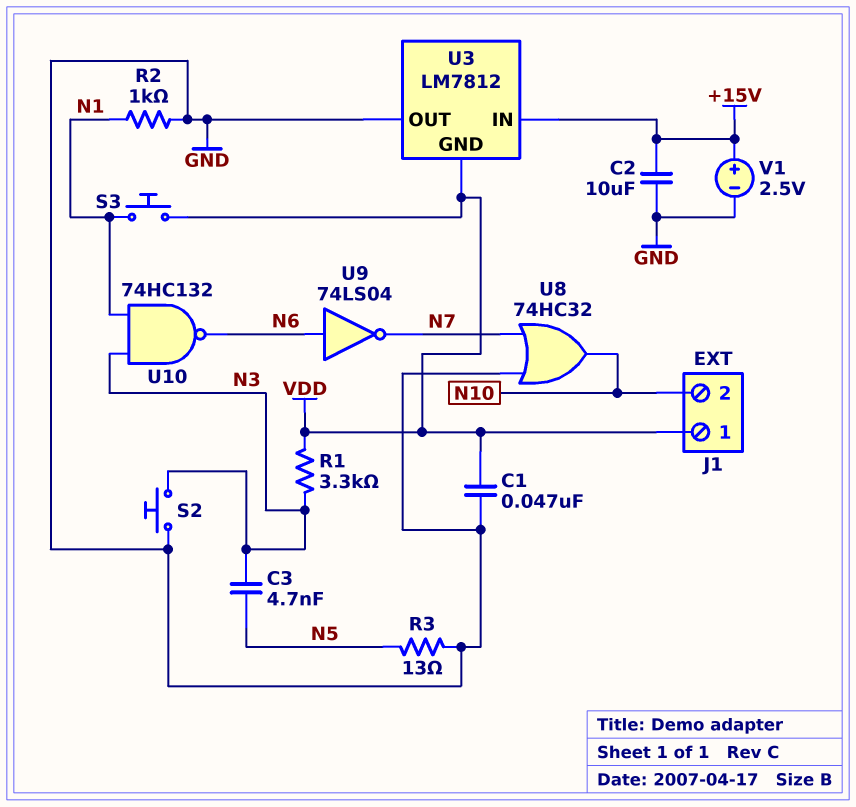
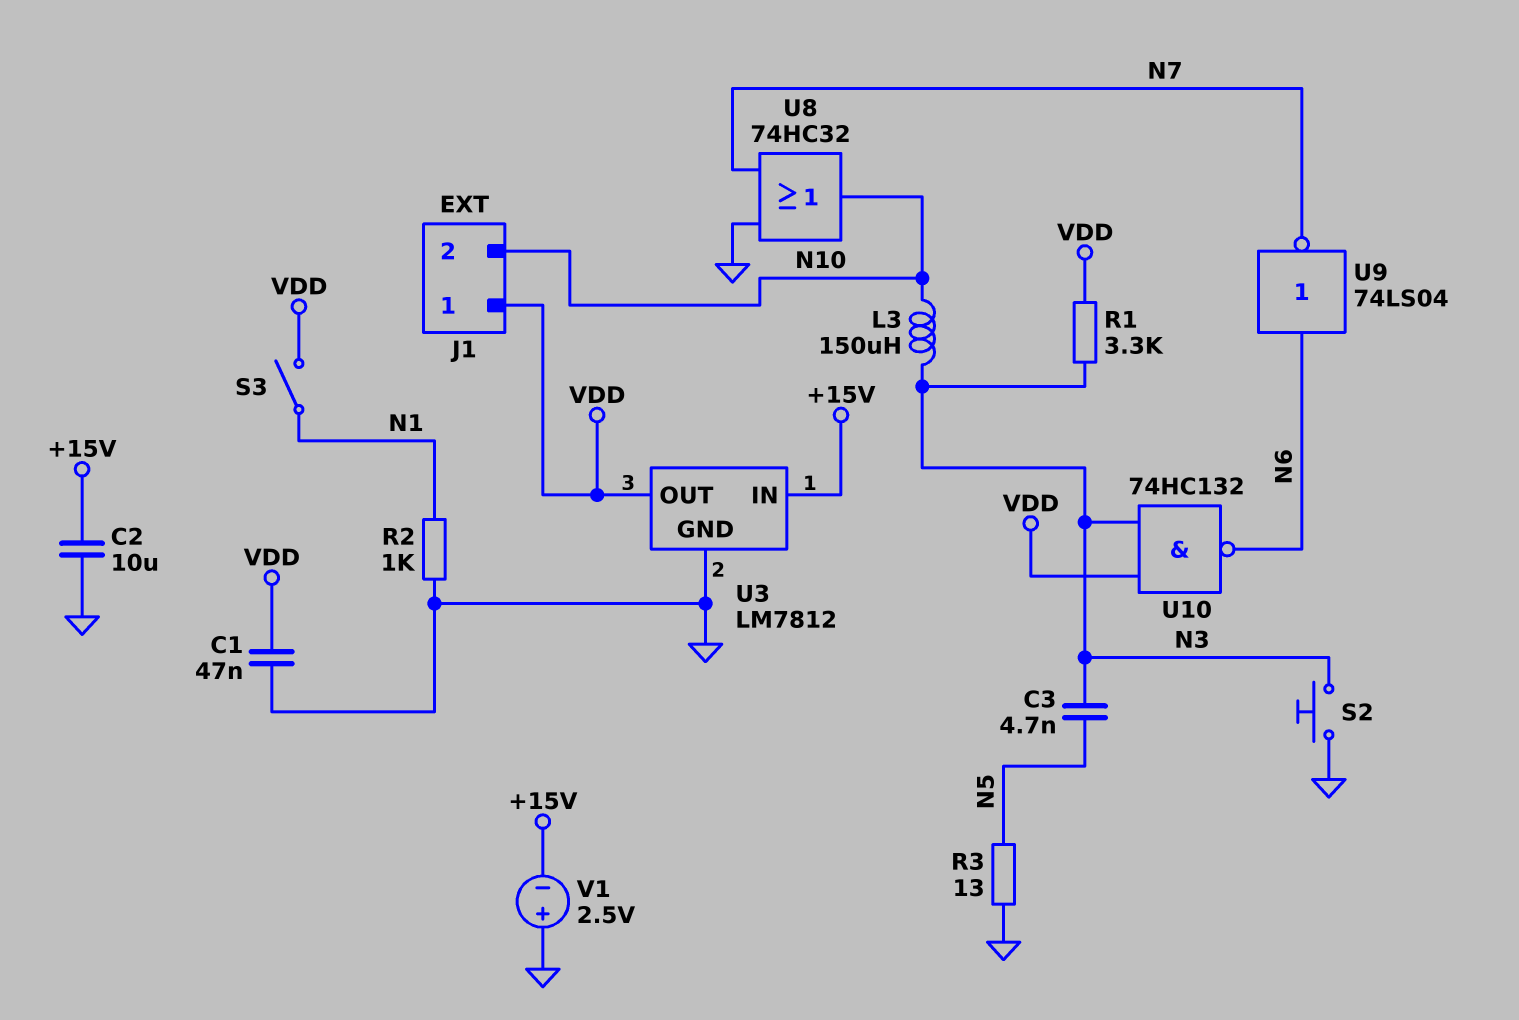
L3: none -> 150uH (N3, N10)
S3: button (N1, VDD) -> switch (N1, VDD)
U3 pin GND: VDD -> GND
U3 pin OUT: GND -> VDD
U10: NAND 74HC132 (in N1, in N3, out N6) -> NAND 74HC132 (in N3, in VDD, out N6)
V1: 2.5V (plus +15V, minus GND) -> 2.5V (plus GND, minus +15V)

